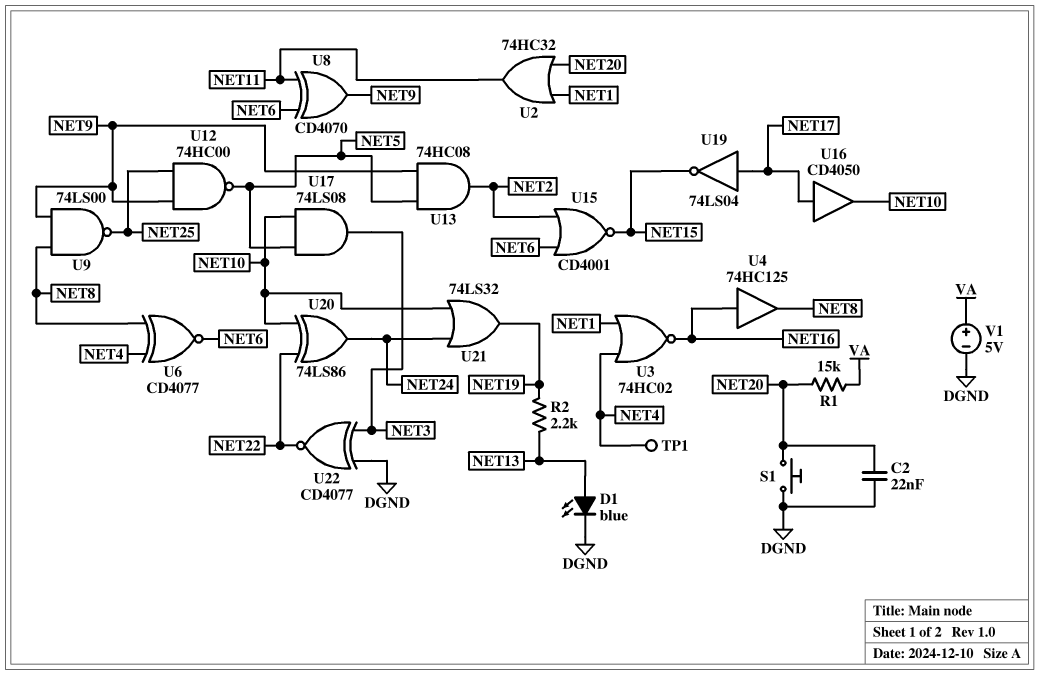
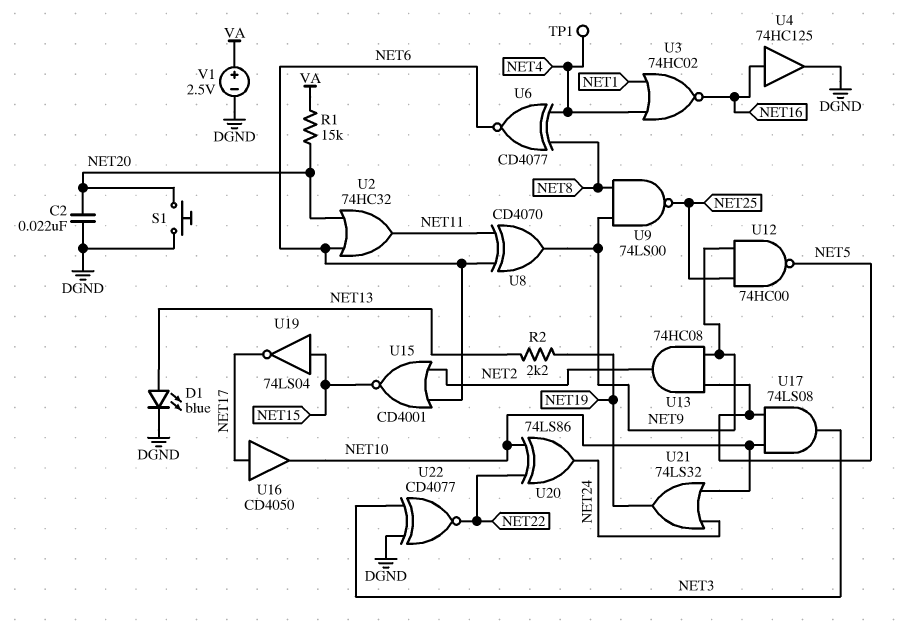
U2: OR 74HC32 (in NET1, in NET20, out NET11) -> OR 74HC32 (in NET6, in NET20, out NET11)
U4: buffer 74HC125 (in NET16, out NET8) -> buffer 74HC125 (in NET16, out DGND)
U19: NOT 74LS04 (in NET17, out NET15) -> NOT 74LS04 (in NET15, out NET17)
V1: 5V (plus VA, minus DGND) -> 2.5V (plus VA, minus DGND)

